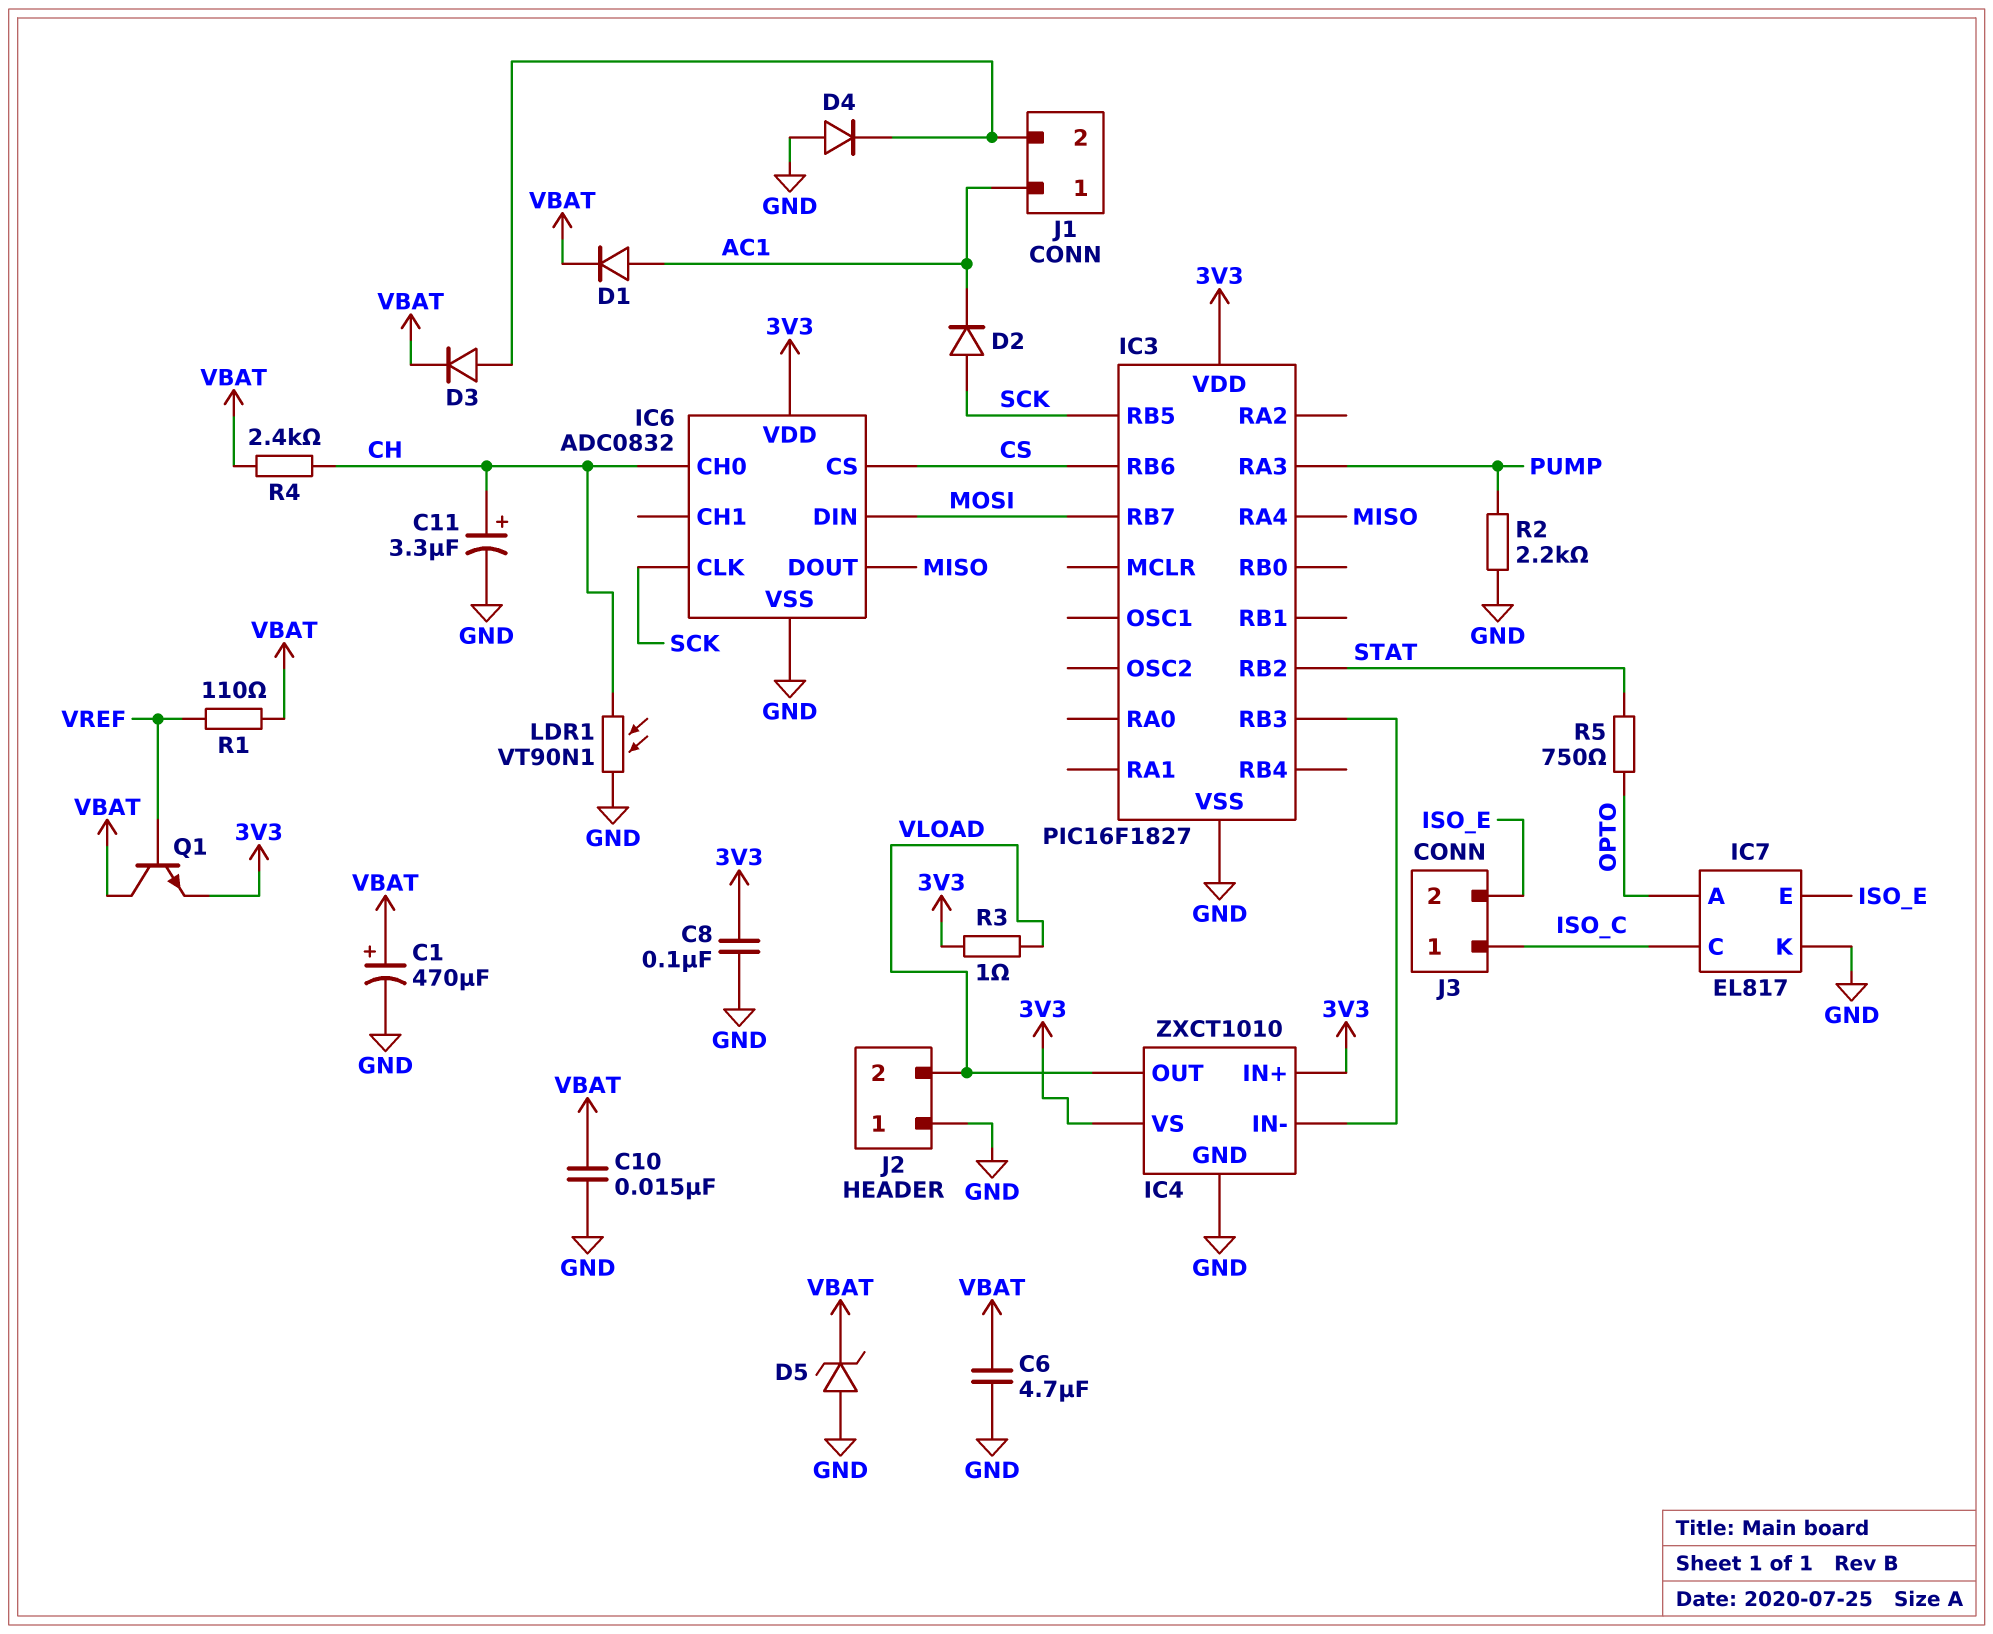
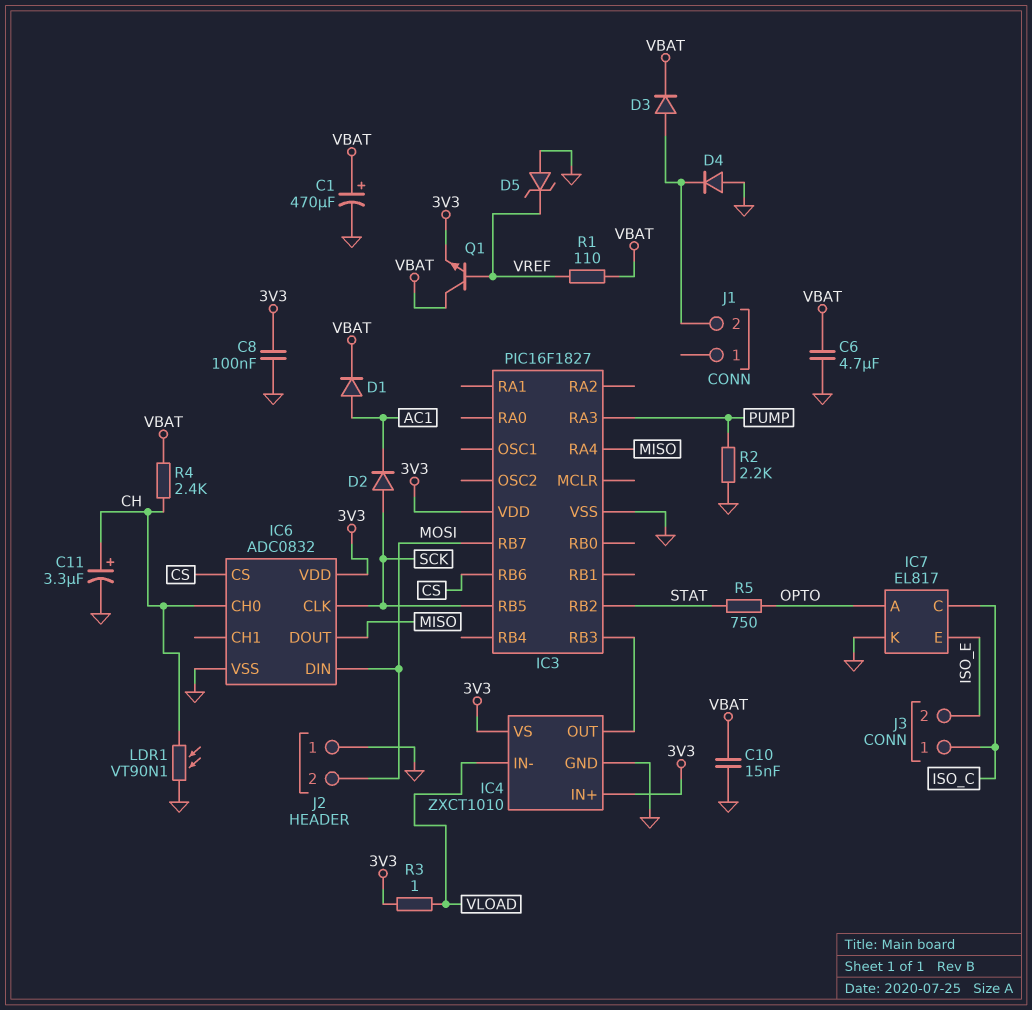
D5: zener (A GND, K VBAT) -> zener (A GND, K VREF)
IC4 pin IN-: IC3/RB3 -> VLOAD
IC4 pin OUT: VLOAD -> IC3/RB3
J1 pin 1: AC1 -> none
J2 pin 2: VLOAD -> MOSI

